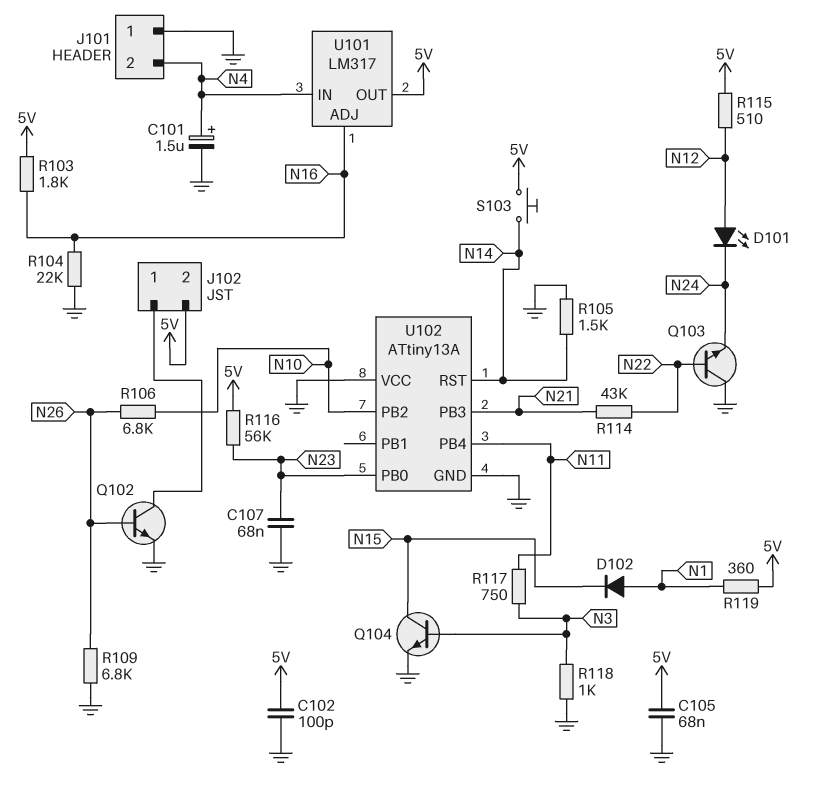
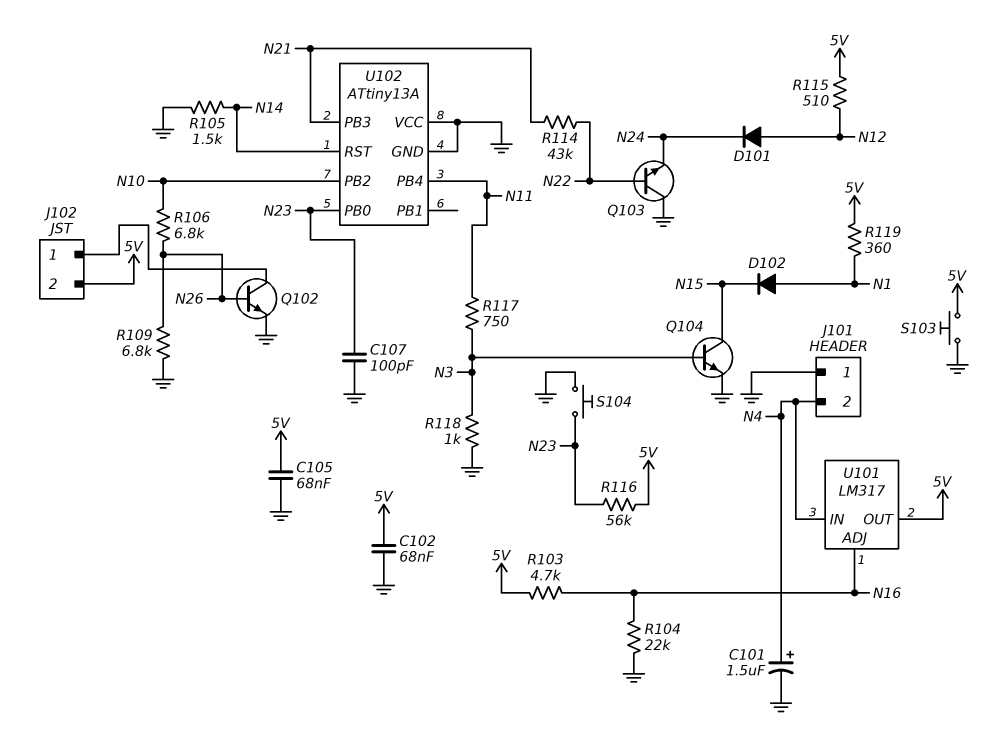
C102: 100pF (5V, GND) -> 68nF (5V, GND)
C107: 68nF (GND, N23) -> 100pF (GND, N23)
D101: LED (A N12, K N24) -> diode (A N12, K N24)
R103: 1.8k (5V, N16) -> 4.7k (5V, N16)
S103: button (5V, N14) -> button (5V, GND)
S104: none -> button (GND, N23)

